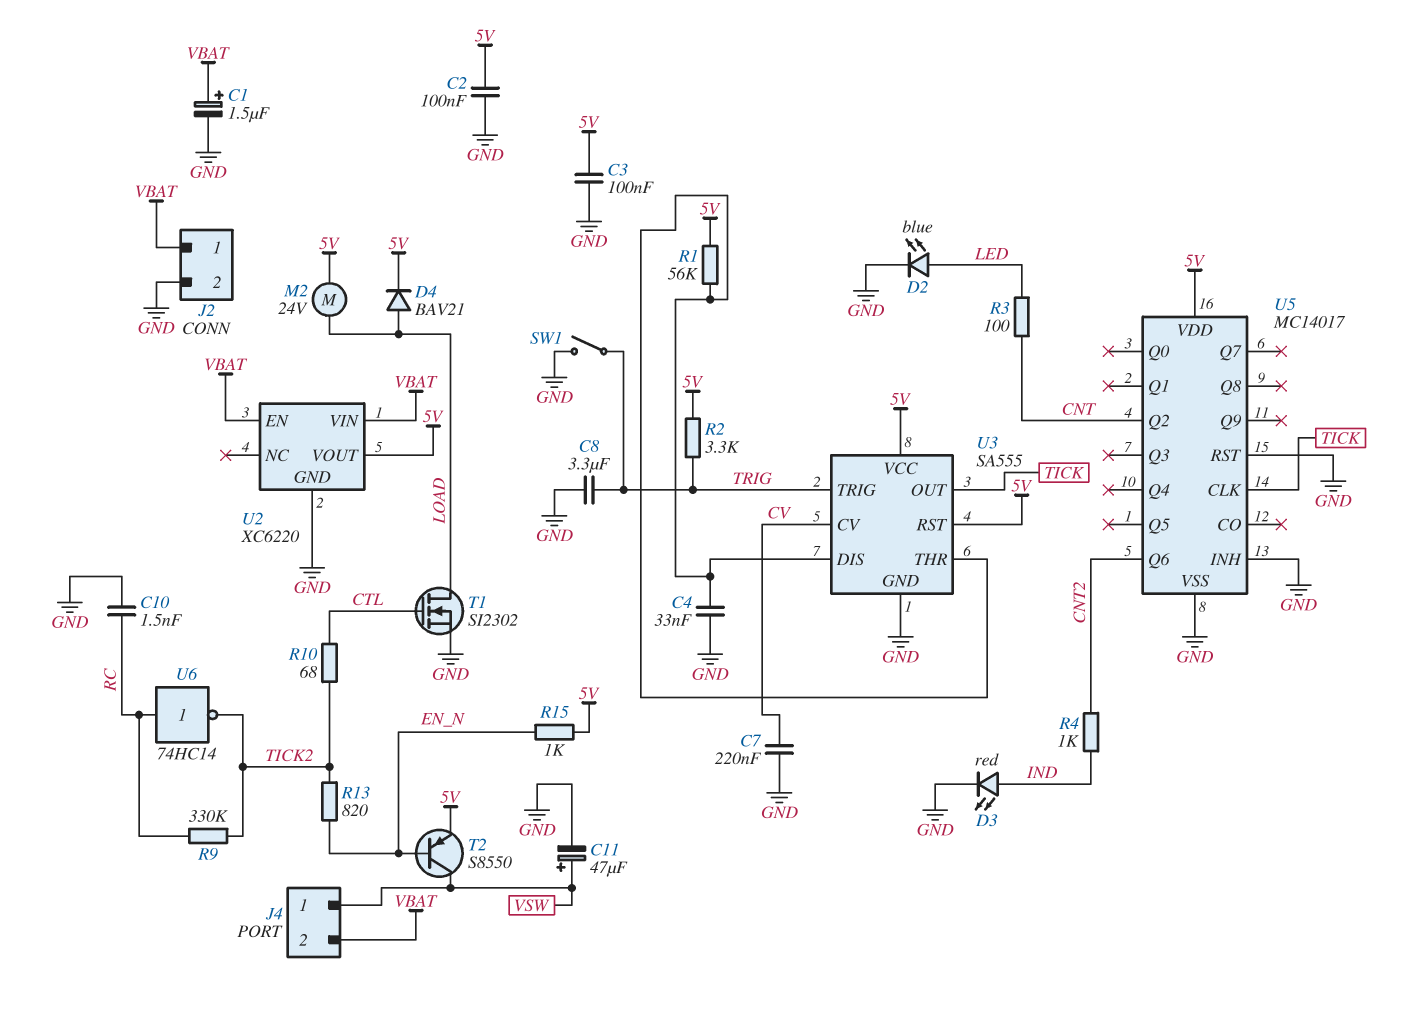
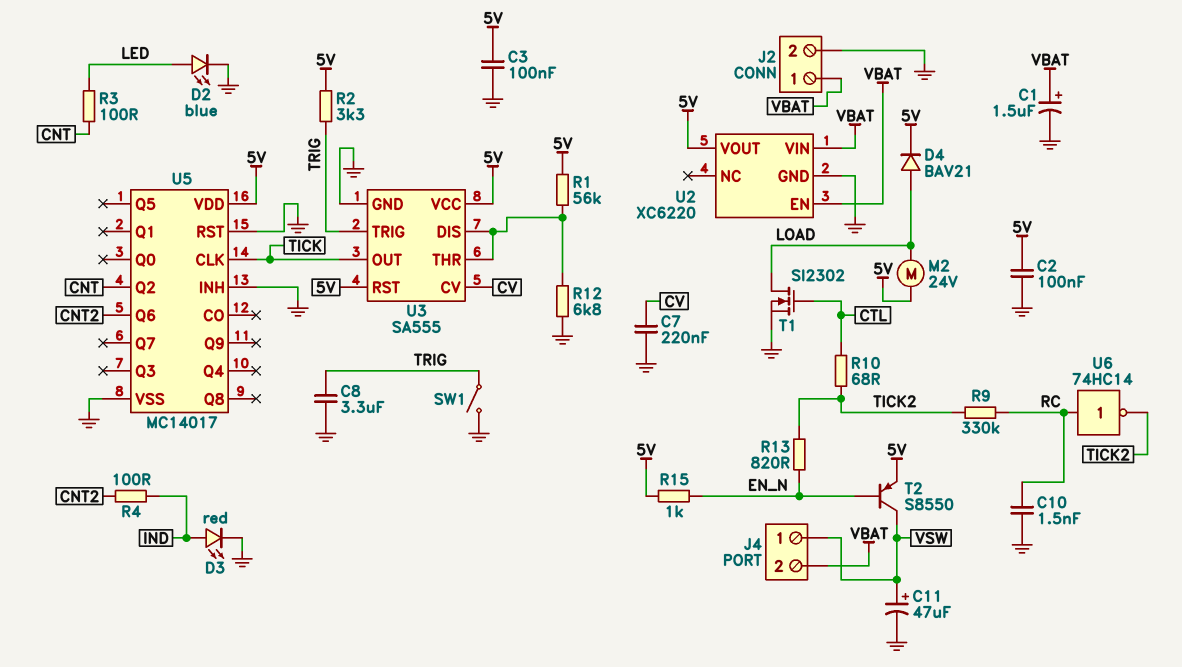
C4: 33nF (GND, U3/DIS) -> none
R4: 1k (CNT2, IND) -> 100 (CNT2, IND)
R12: none -> 6.8k (GND, U3/DIS)

